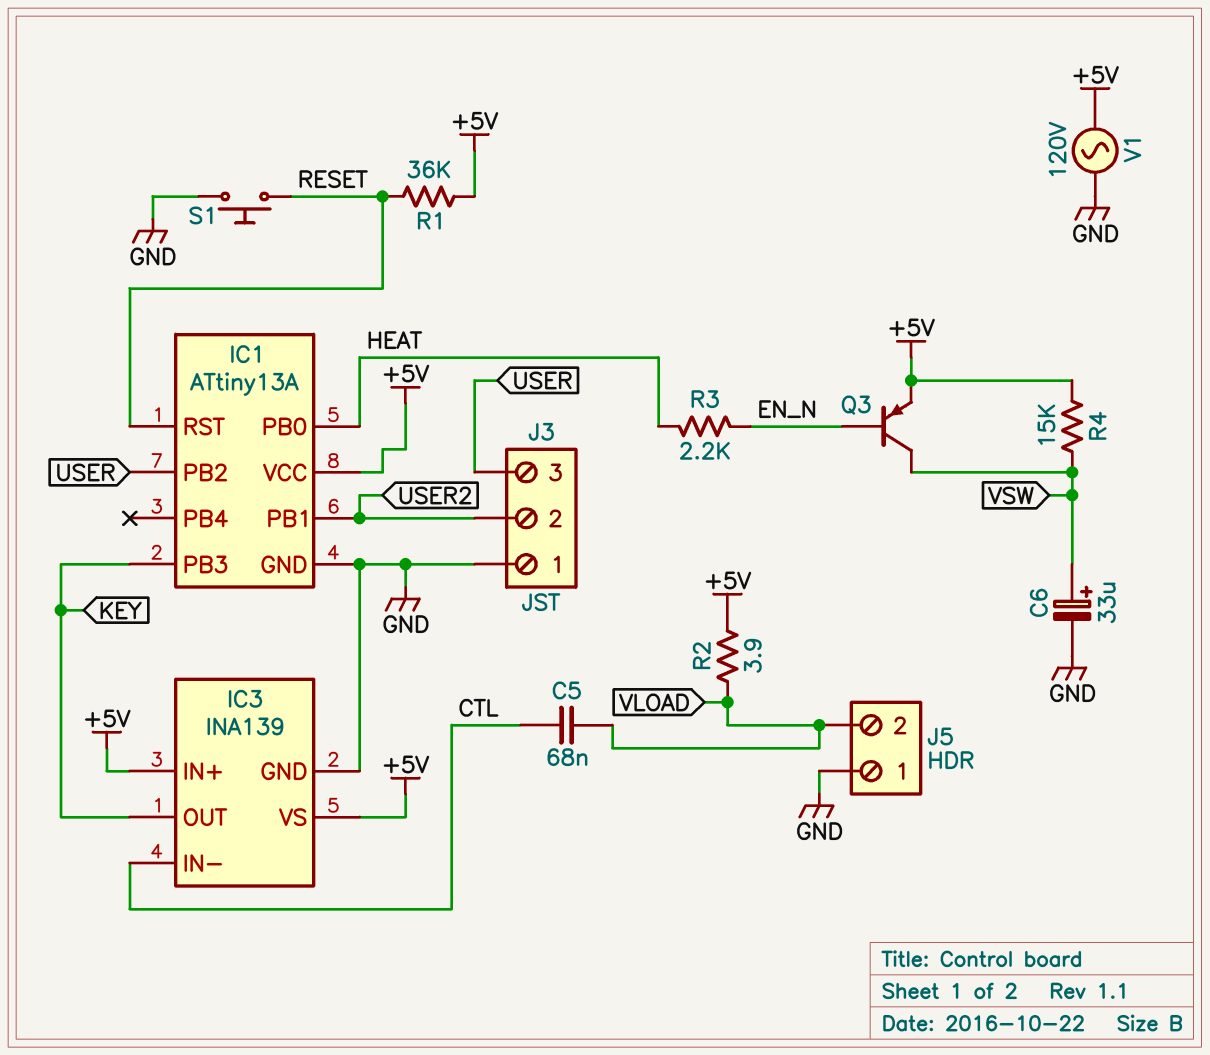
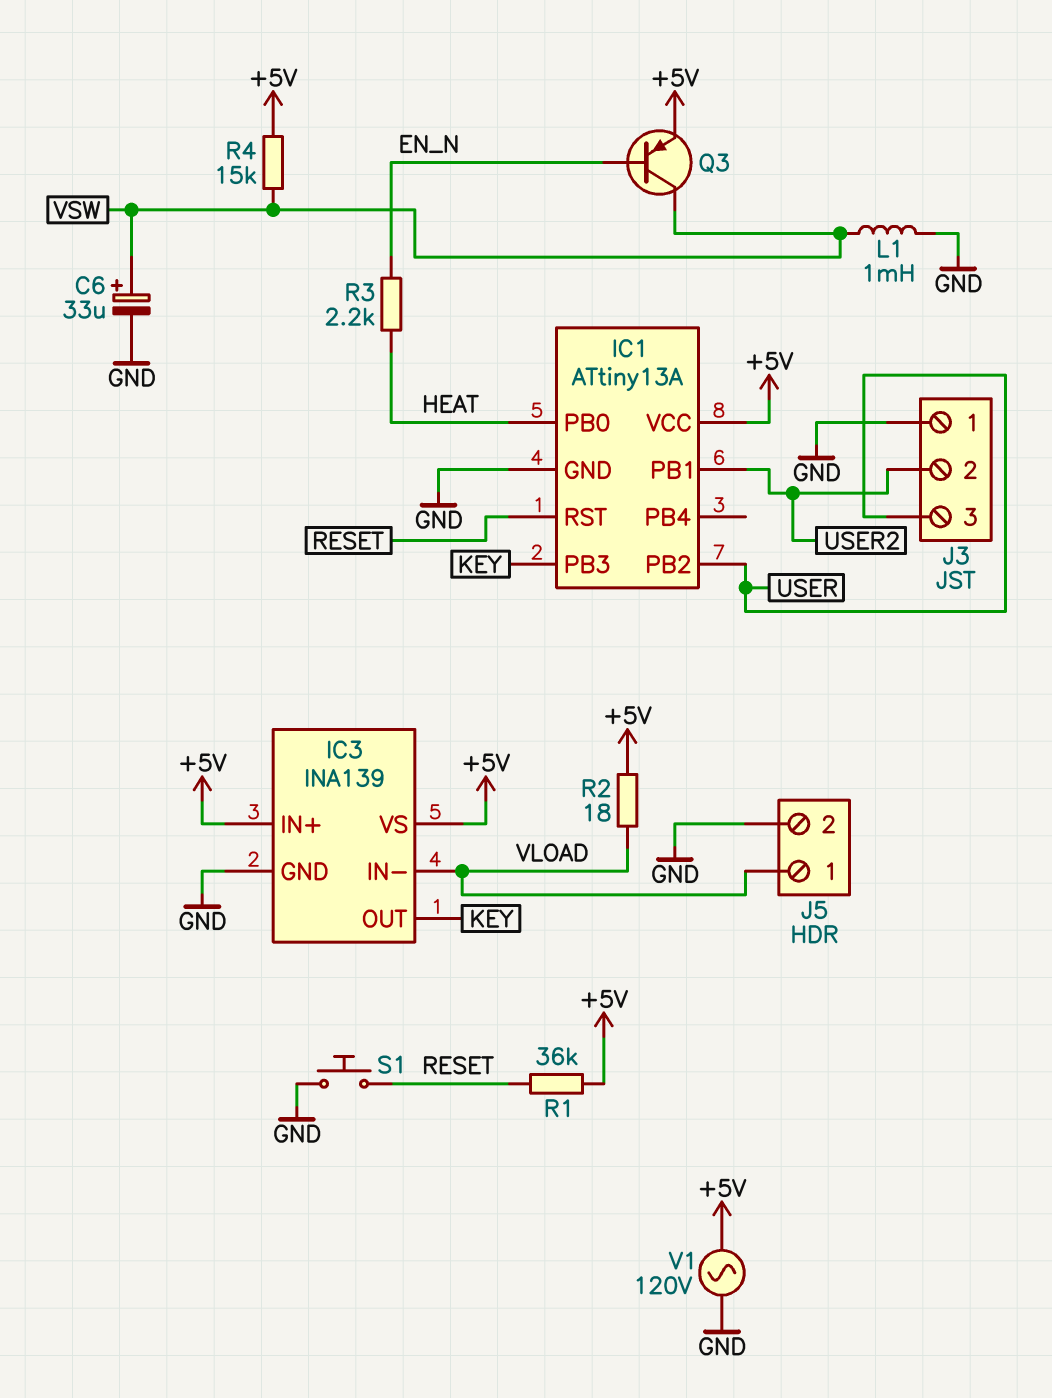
C5: 68nF (CTL, VLOAD) -> none
IC3 pin IN-: CTL -> VLOAD
J5 pin 1: GND -> VLOAD
J5 pin 2: VLOAD -> GND
L1: none -> 1mH (GND, VSW)
R2: 3.9 (+5V, VLOAD) -> 18 (+5V, VLOAD)

